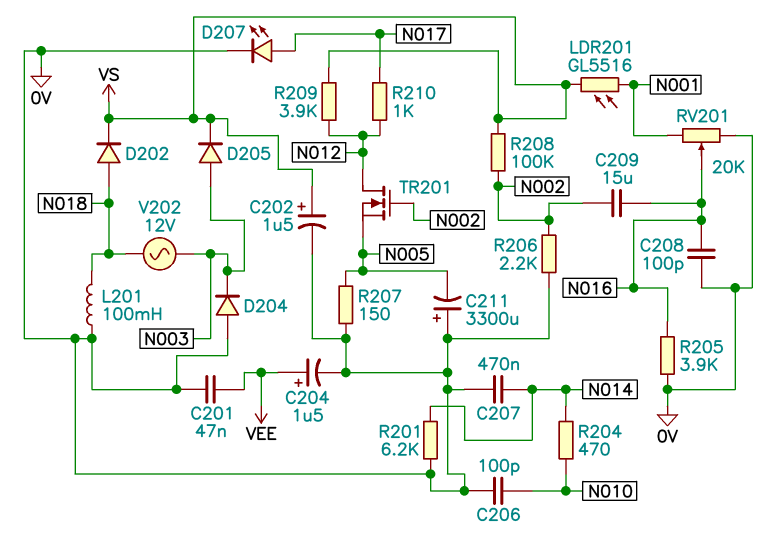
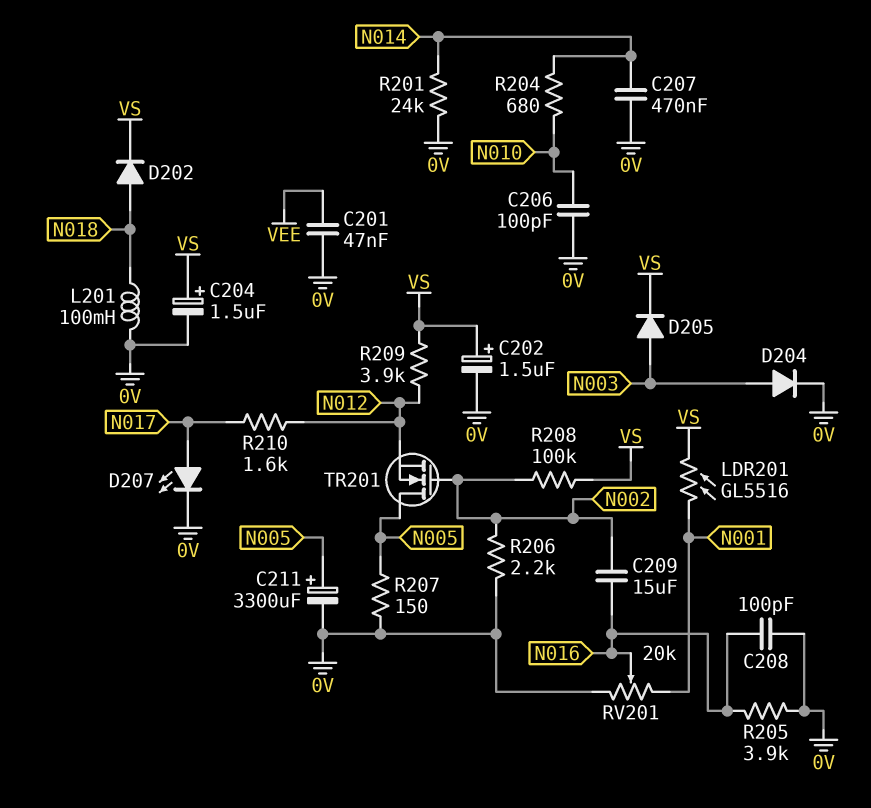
C204: 1.5uF (plus VEE, minus 0V) -> 1.5uF (plus VS, minus 0V)
C211: 3300uF (plus 0V, minus N005) -> 3300uF (plus N005, minus 0V)
D204: diode (A 0V, K N003) -> diode (A N003, K 0V)
R201: 6.2k (0V, N014) -> 24k (0V, N014)
R204: 470 (N010, N014) -> 680 (N010, N014)
R210: 1k (N012, N017) -> 1.6k (N012, N017)
TR201: NMOS (G N002, D N012, S N005) -> NMOS (G N002, D N005, S N012)
V202: AC 12V (N003, N018) -> none

